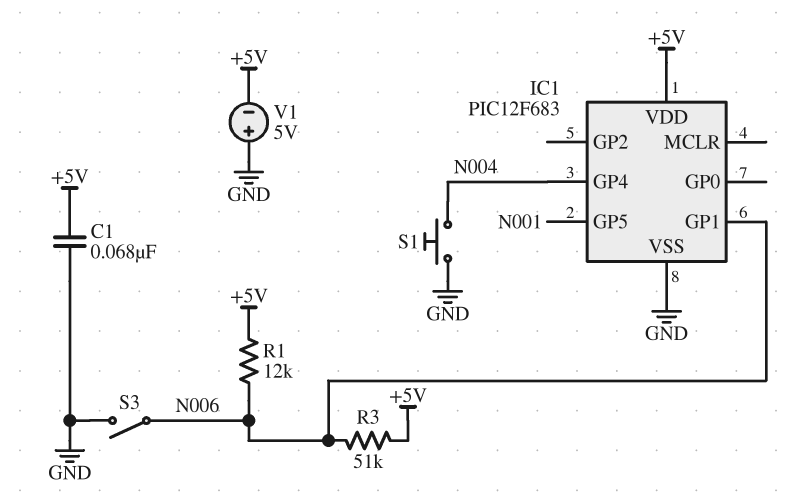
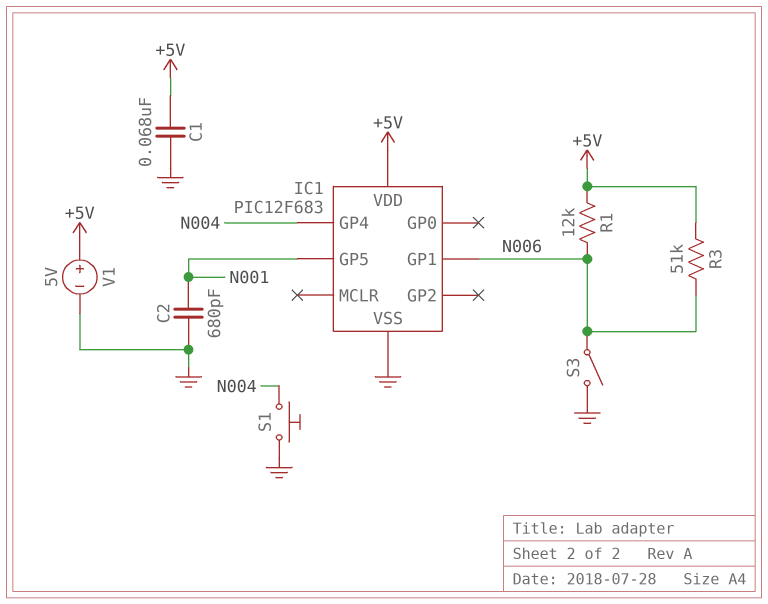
C2: none -> 680pF (GND, N001)
V1: 5V (plus GND, minus +5V) -> 5V (plus +5V, minus GND)

